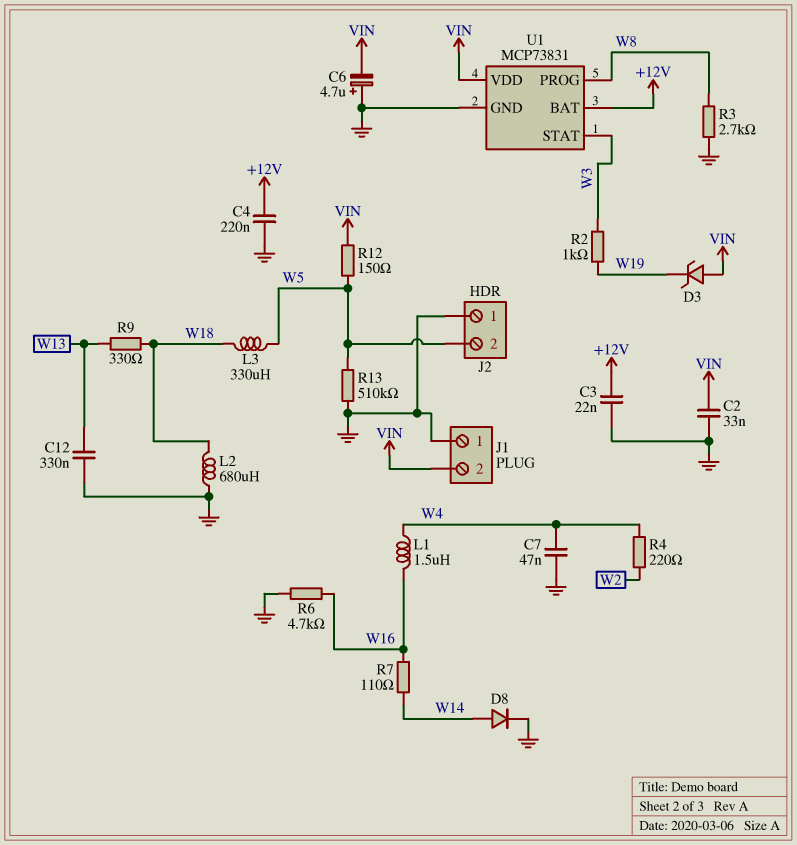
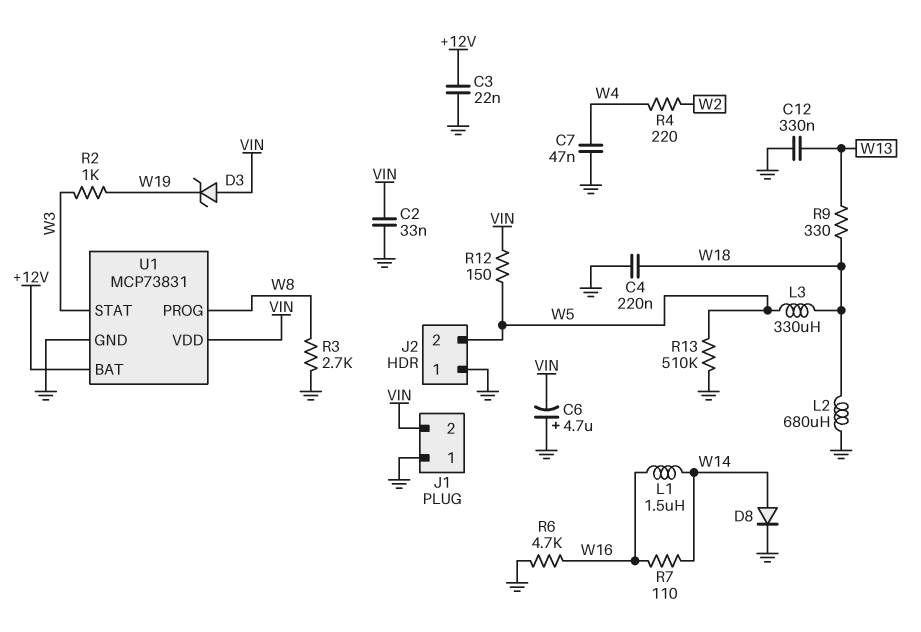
C4: 220nF (+12V, GND) -> 220nF (GND, W18)
L1: 1.5uH (W4, W16) -> 1.5uH (W14, W16)

